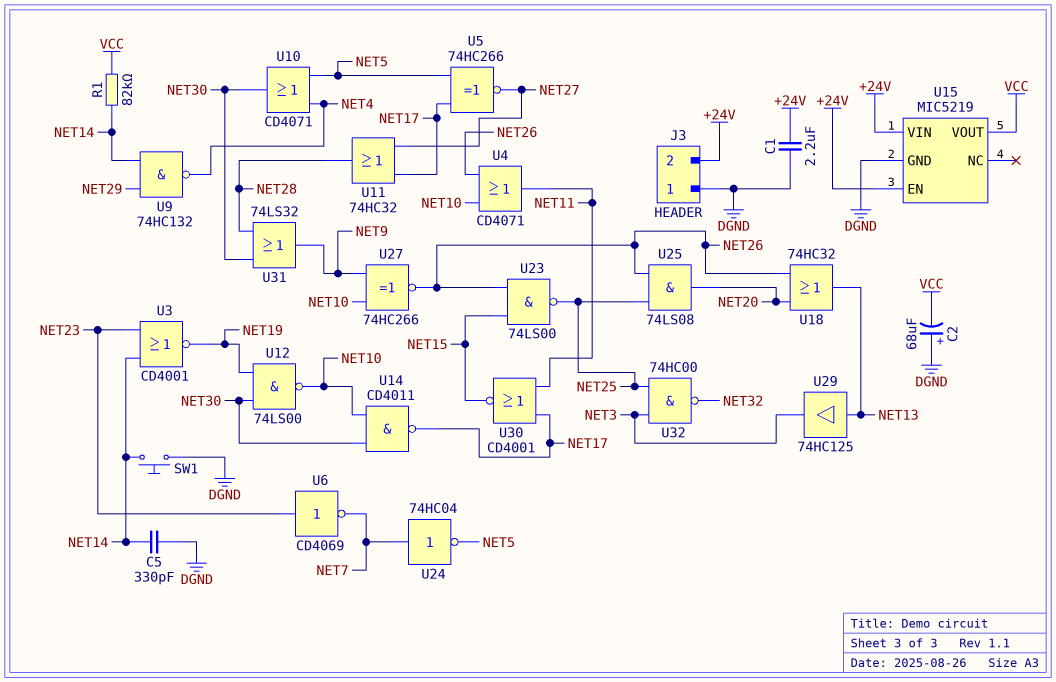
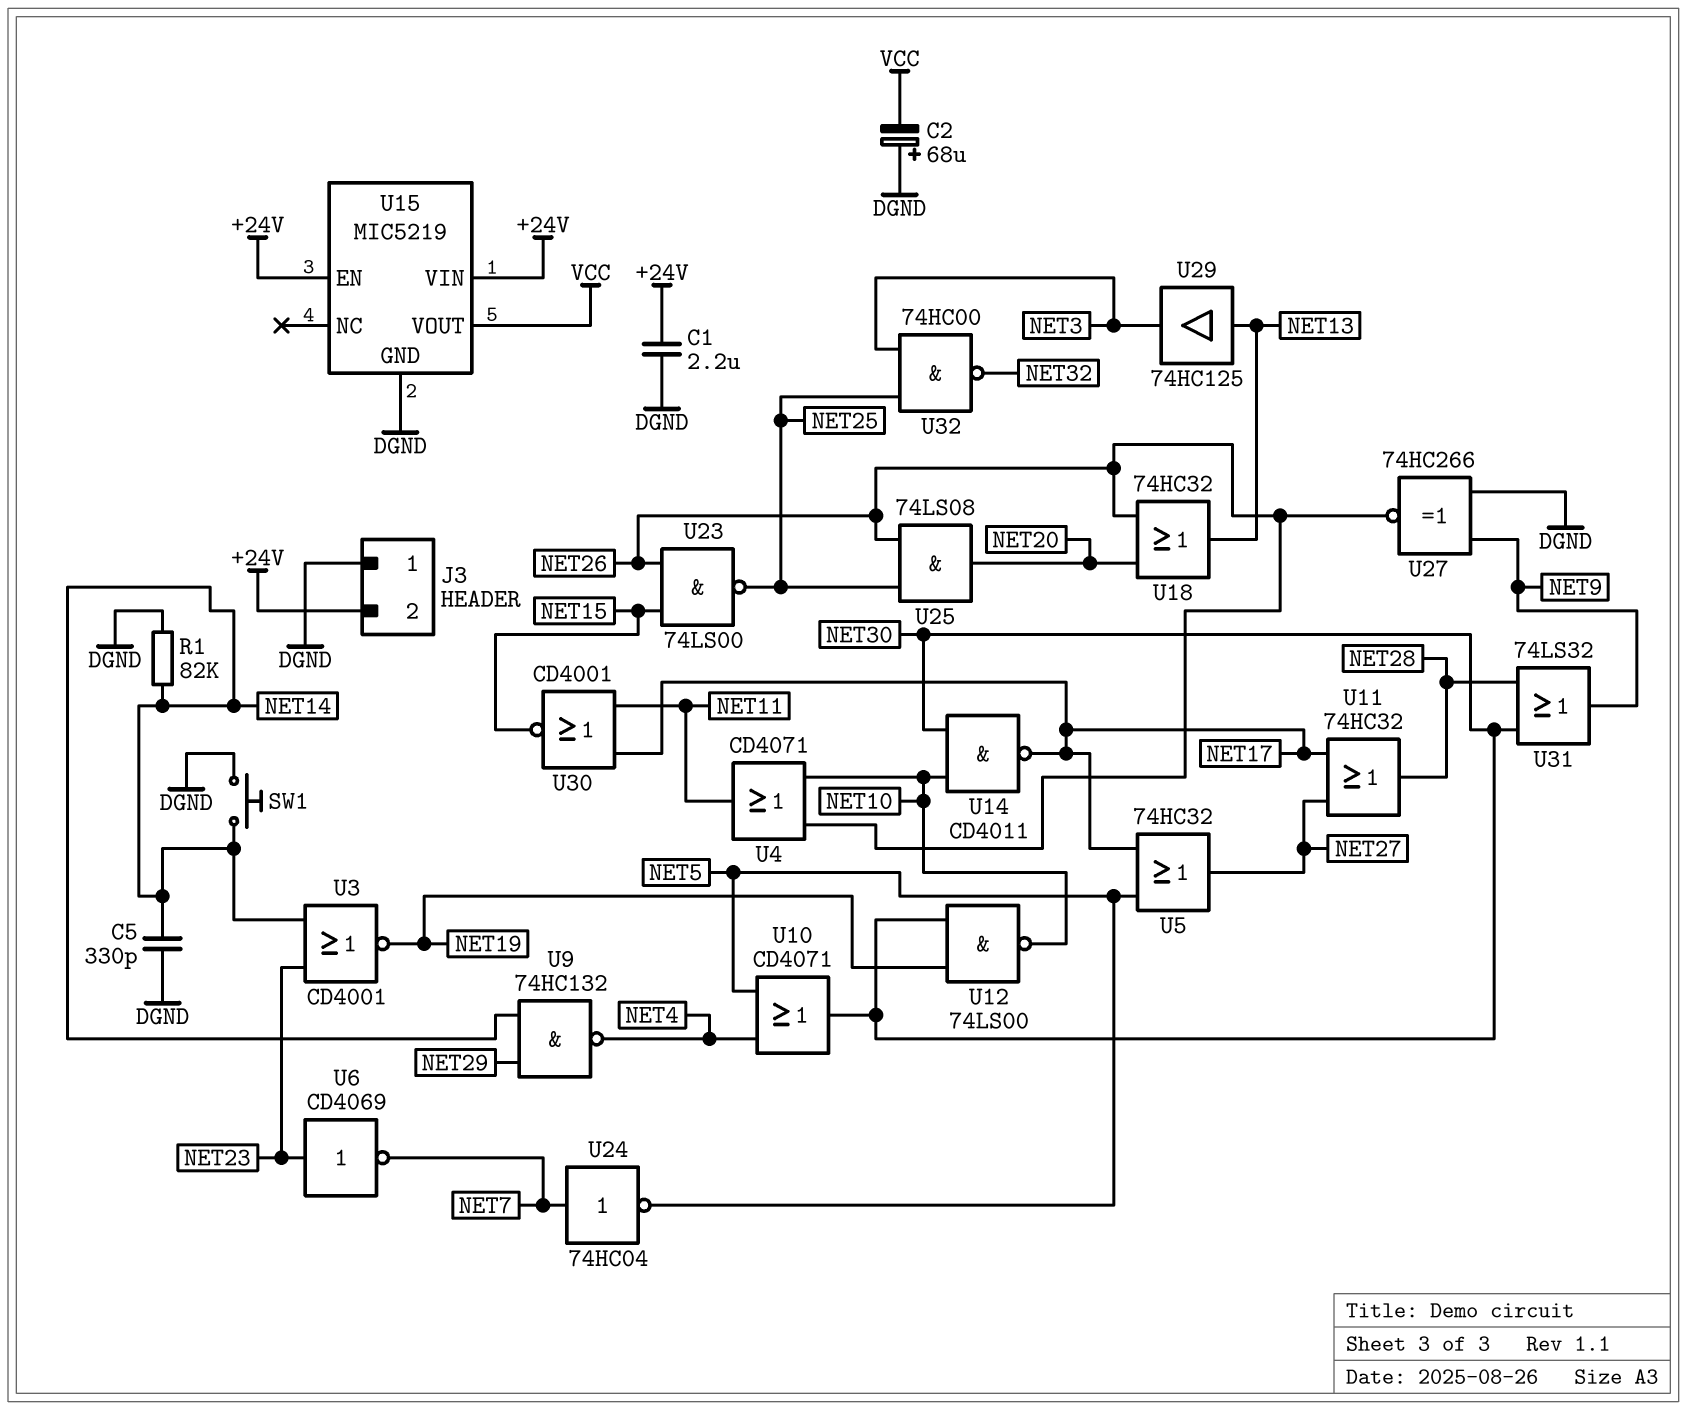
R1: 82k (NET14, VCC) -> 82k (DGND, NET14)
U5: XNOR 74HC266 (in NET5, in NET17, out NET27) -> OR 74HC32 (in NET5, in NET17, out NET27)
U27: XNOR 74HC266 (in NET9, in NET10, out NET26) -> XNOR 74HC266 (in DGND, in NET9, out NET26)

